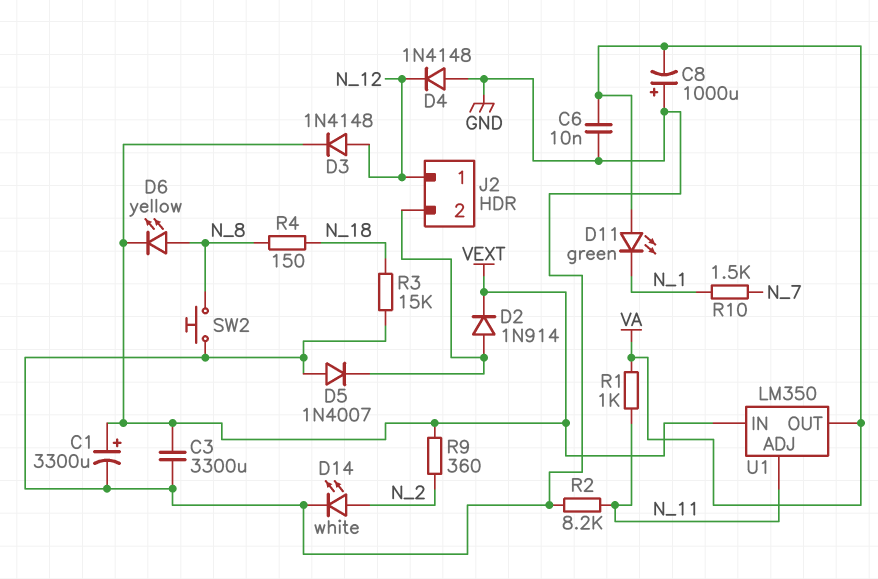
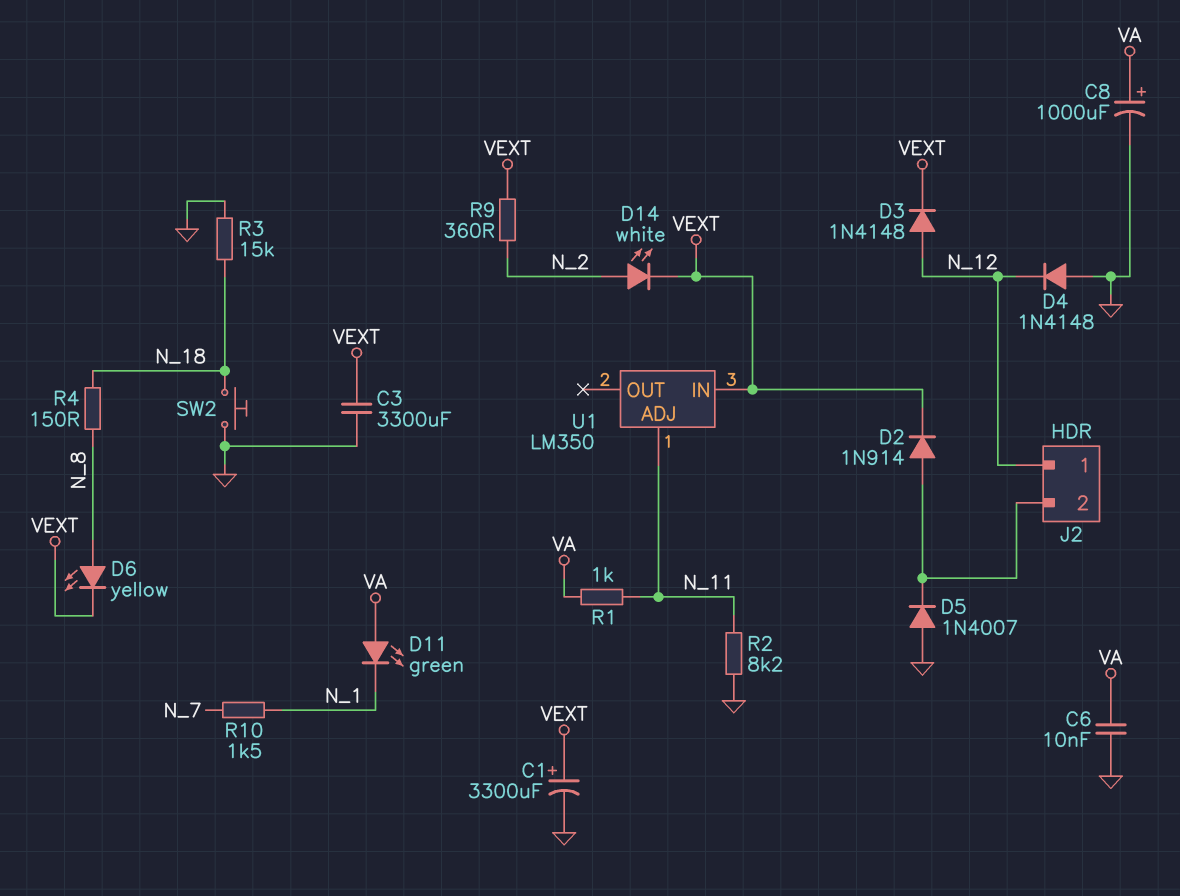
C8: 1000uF (plus GND, minus VA) -> 1000uF (plus VA, minus GND)
D14: LED white (A N_2, K GND) -> LED white (A N_2, K VEXT)
SW2: button (GND, N_8) -> button (GND, N_18)
U1 pin OUT: VA -> none

